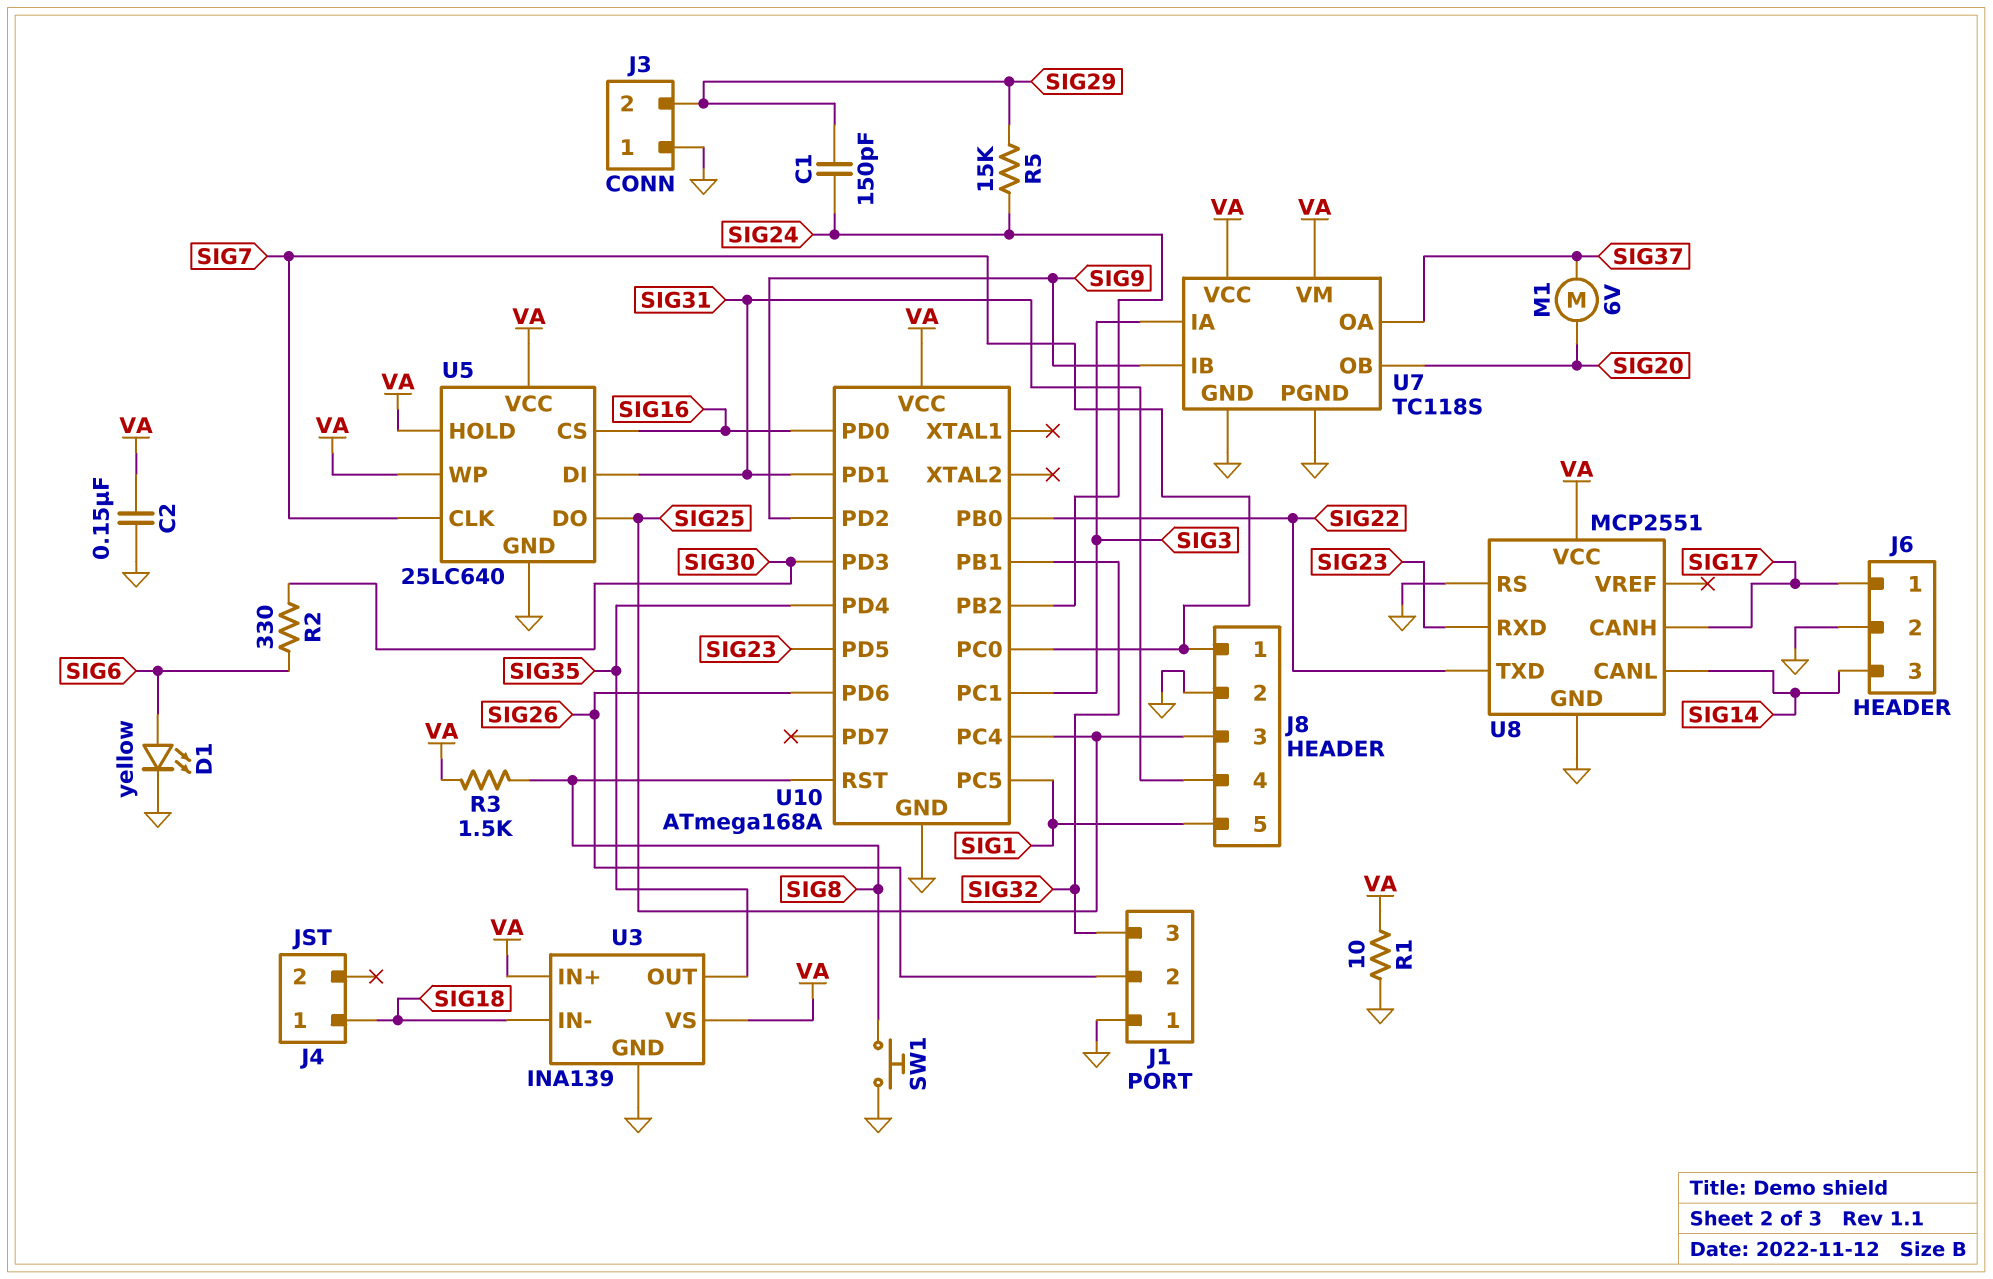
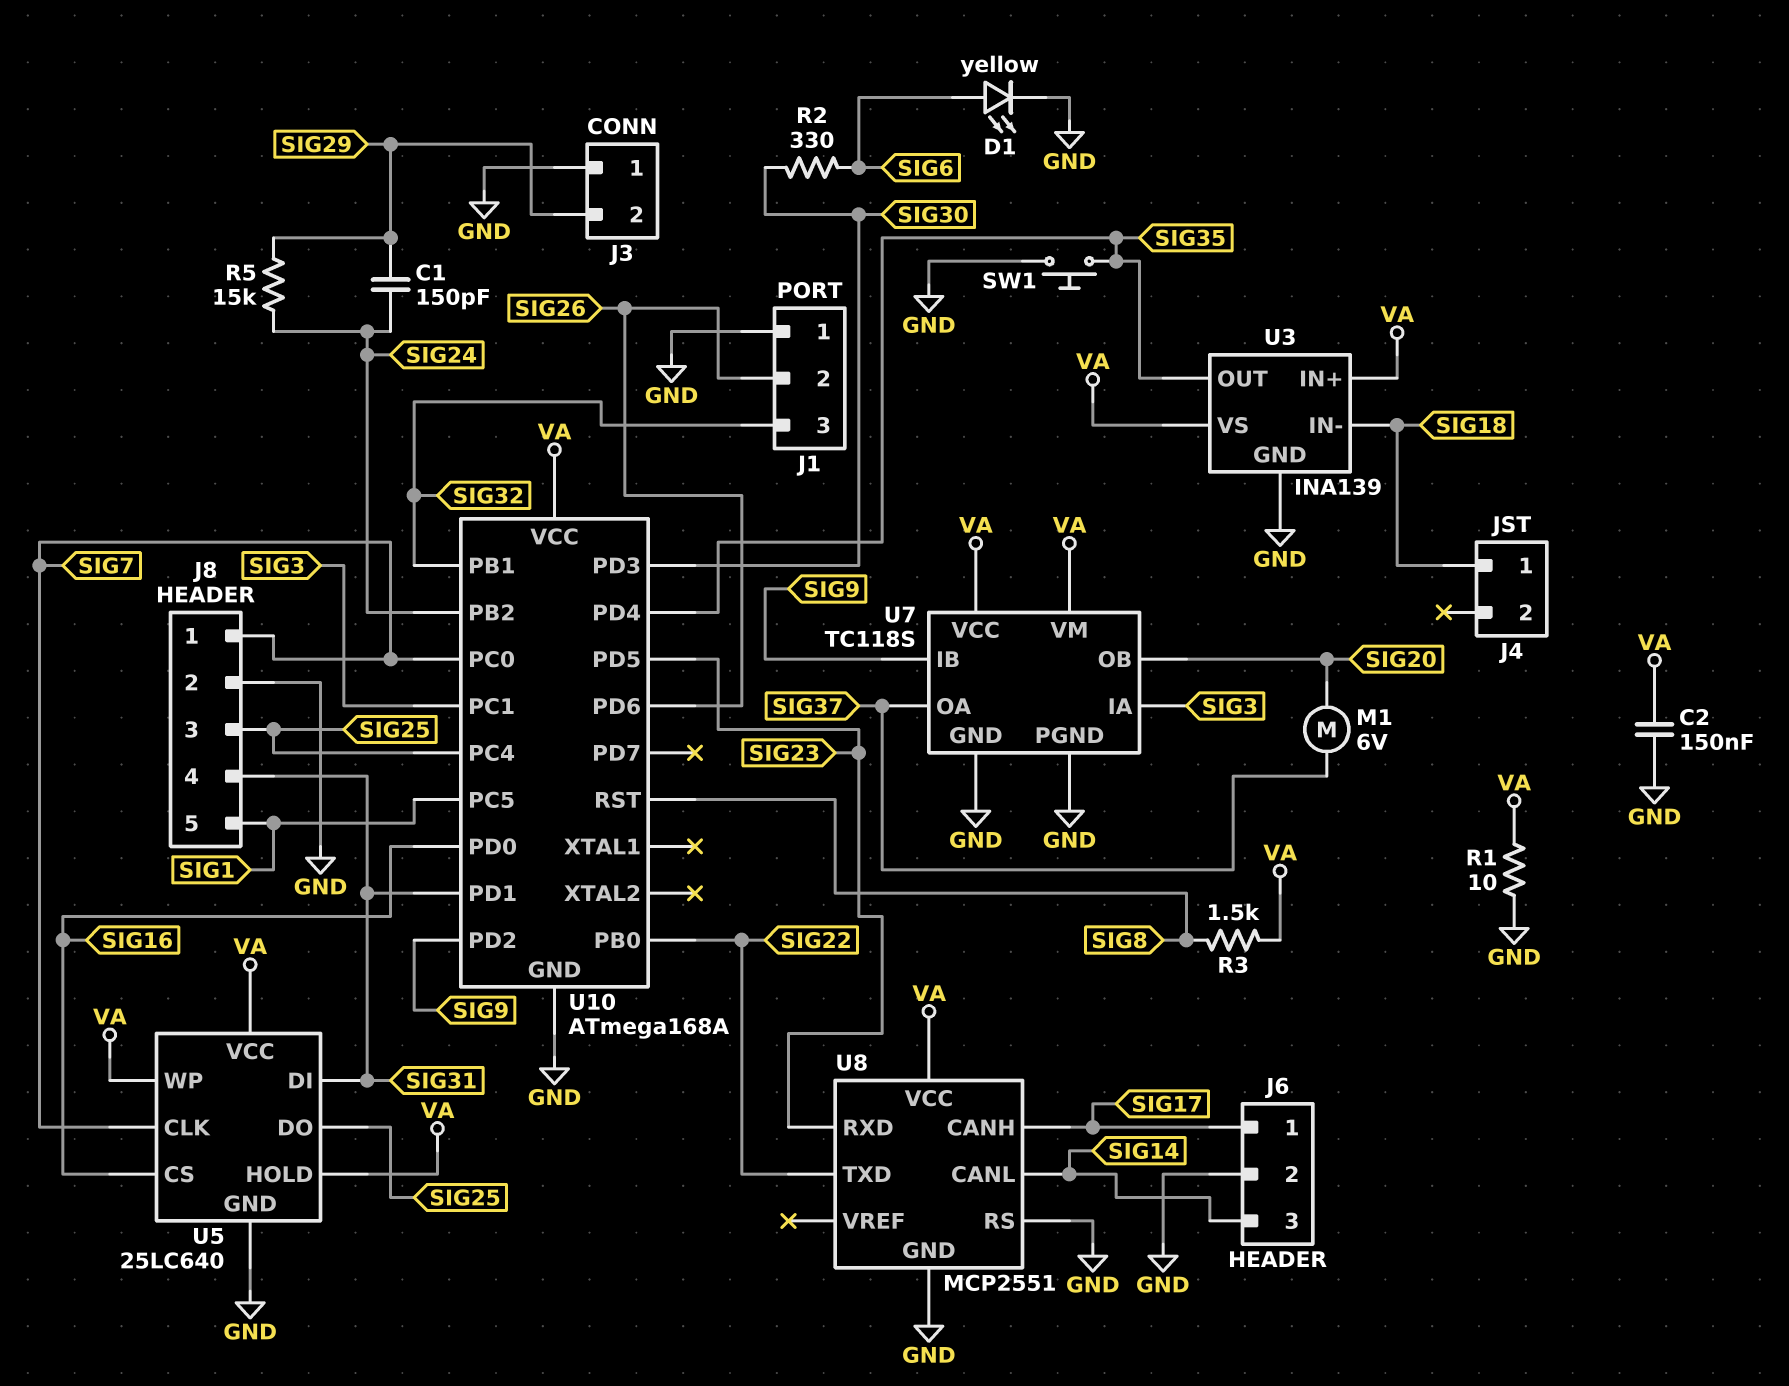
SW1: button (GND, SIG8) -> button (GND, SIG35)

